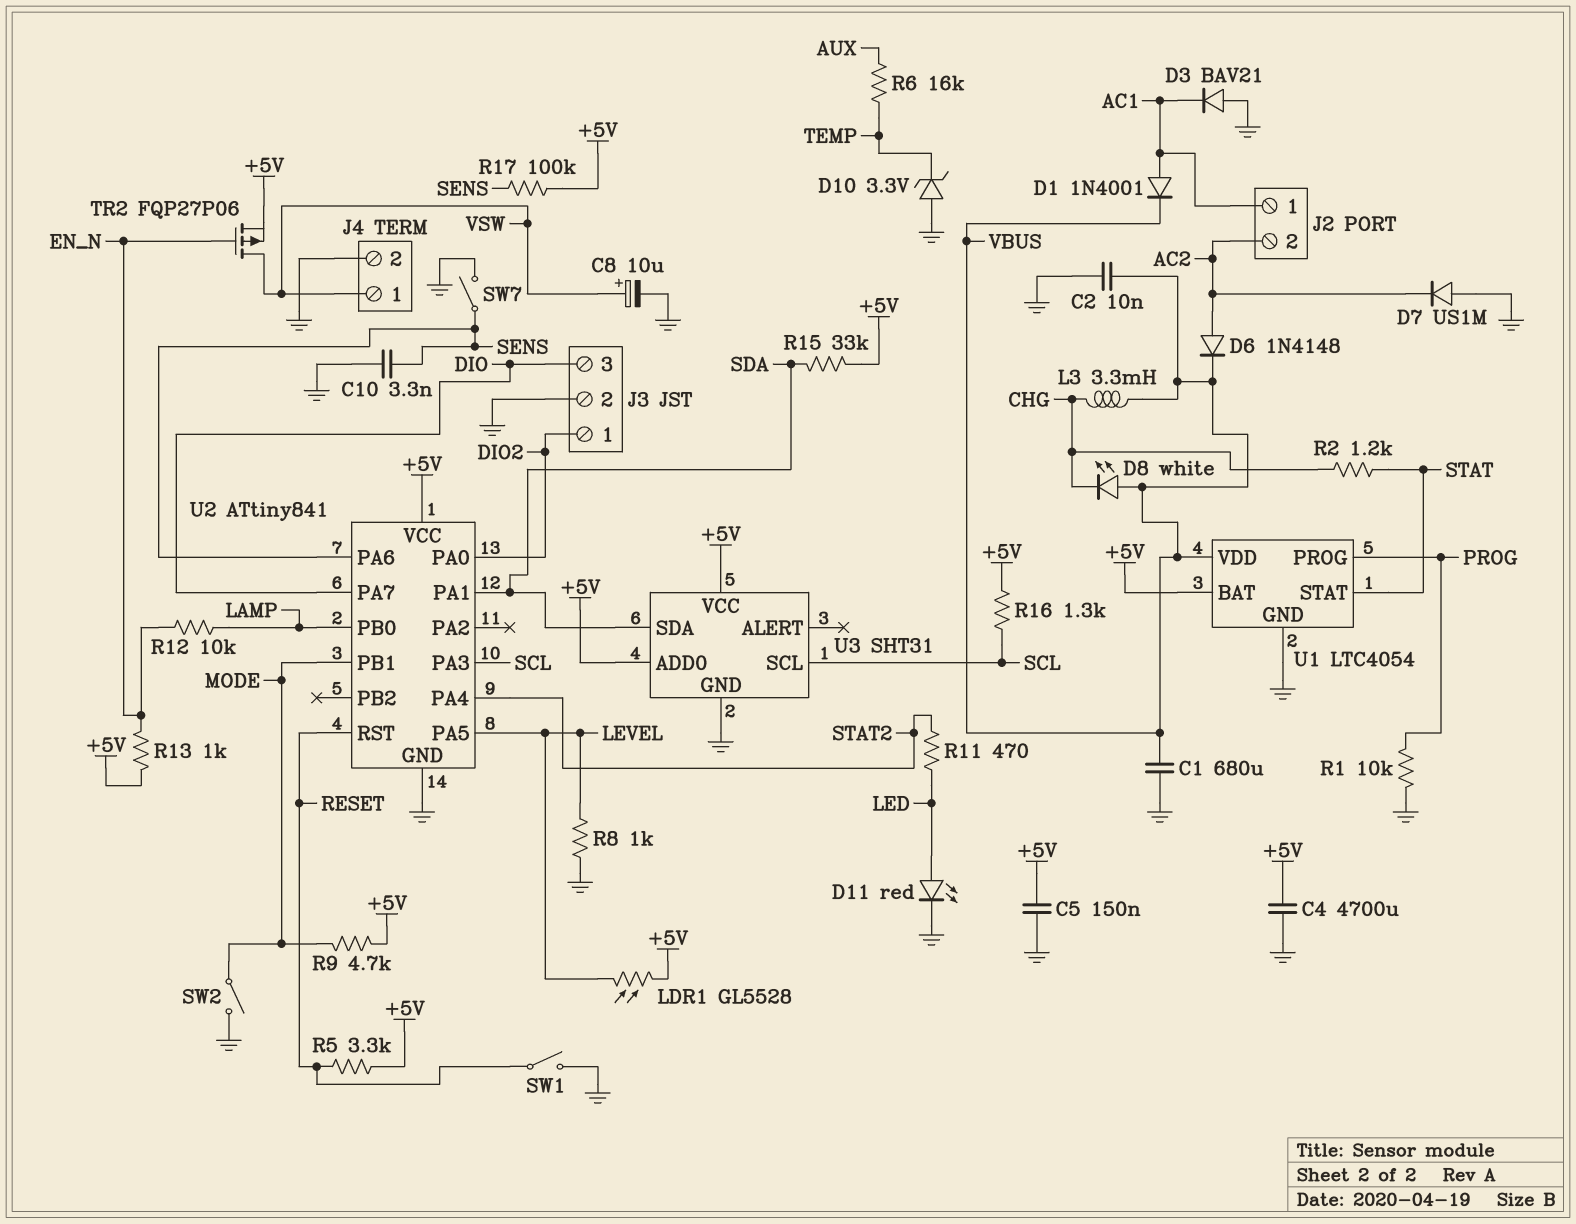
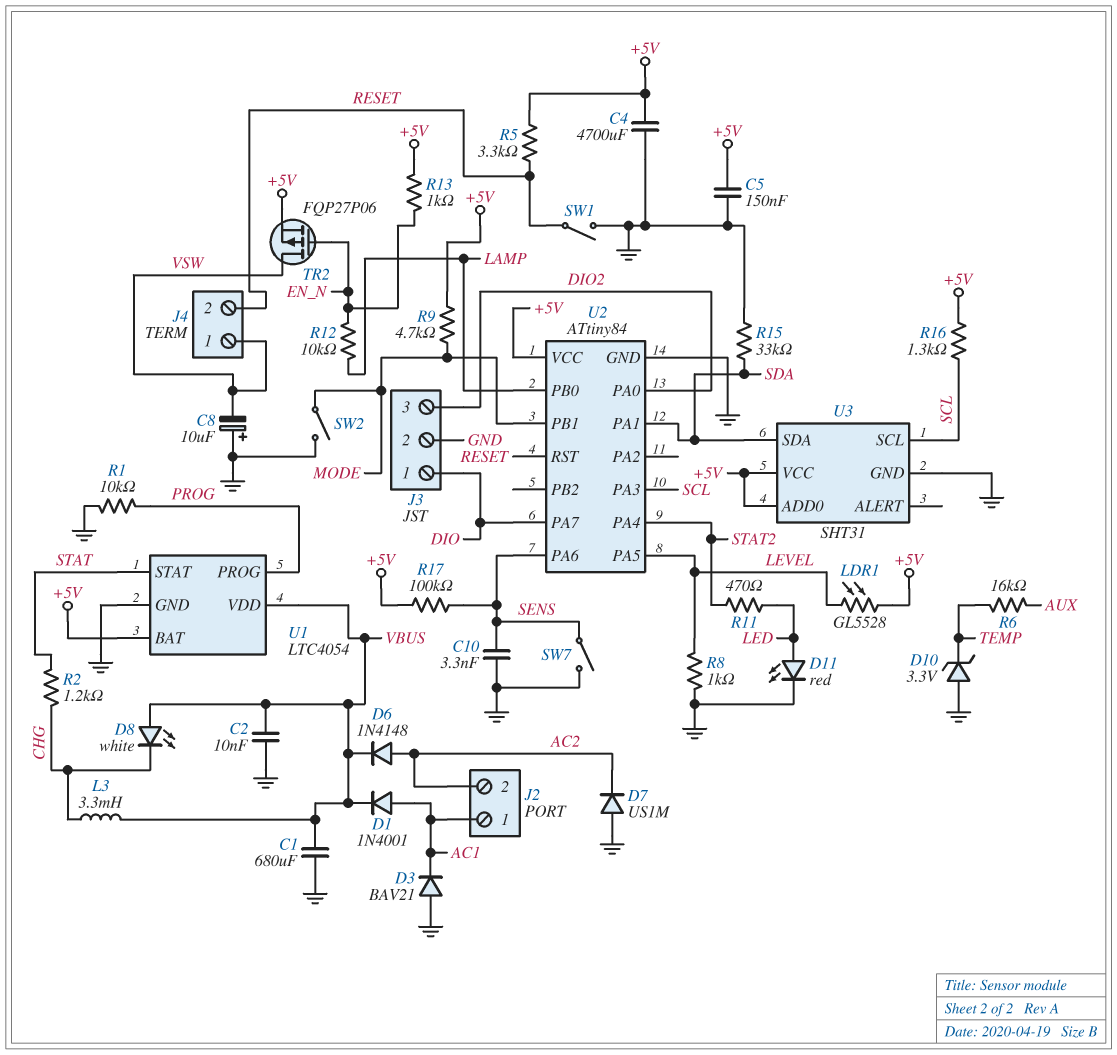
C8: 10uF (plus VSW, minus GND) -> 10uF (plus GND, minus VSW)
J3 pin 1: DIO2 -> DIO
J3 pin 3: DIO -> DIO2
J4 pin 2: GND -> RESET
R15: 33k (+5V, SDA) -> 33k (GND, SDA)
U2: ATtiny841 -> ATtiny84

